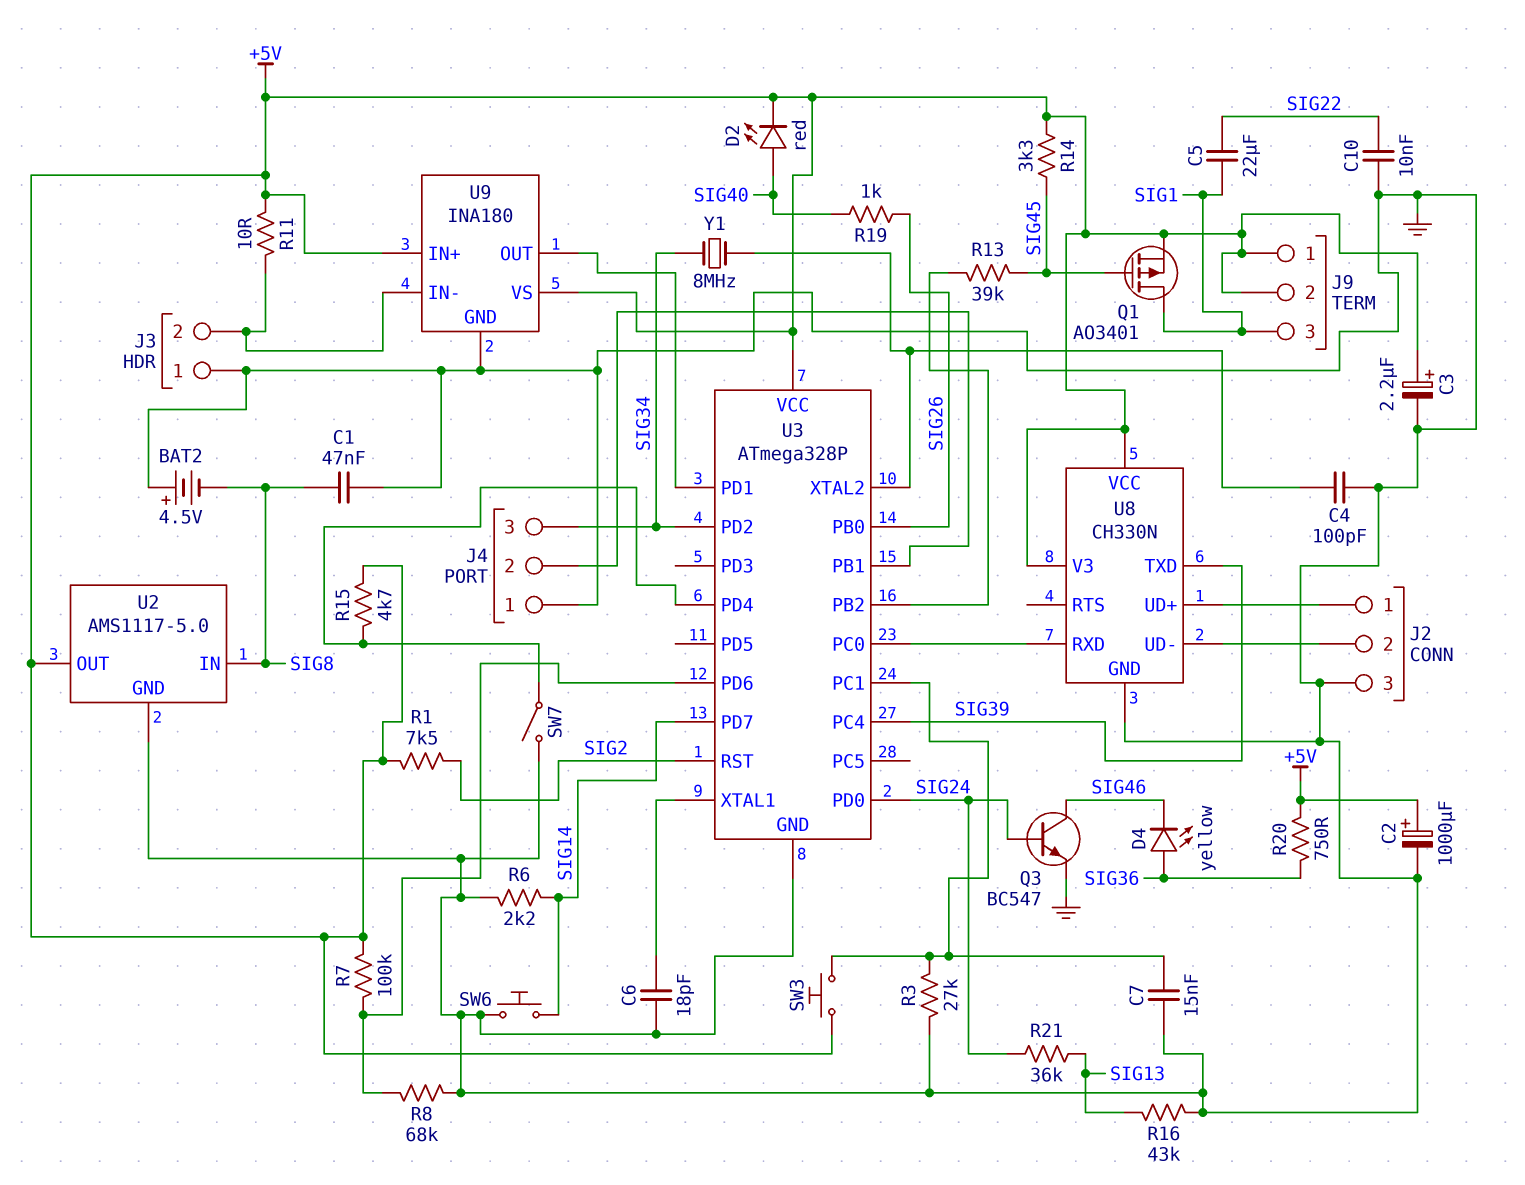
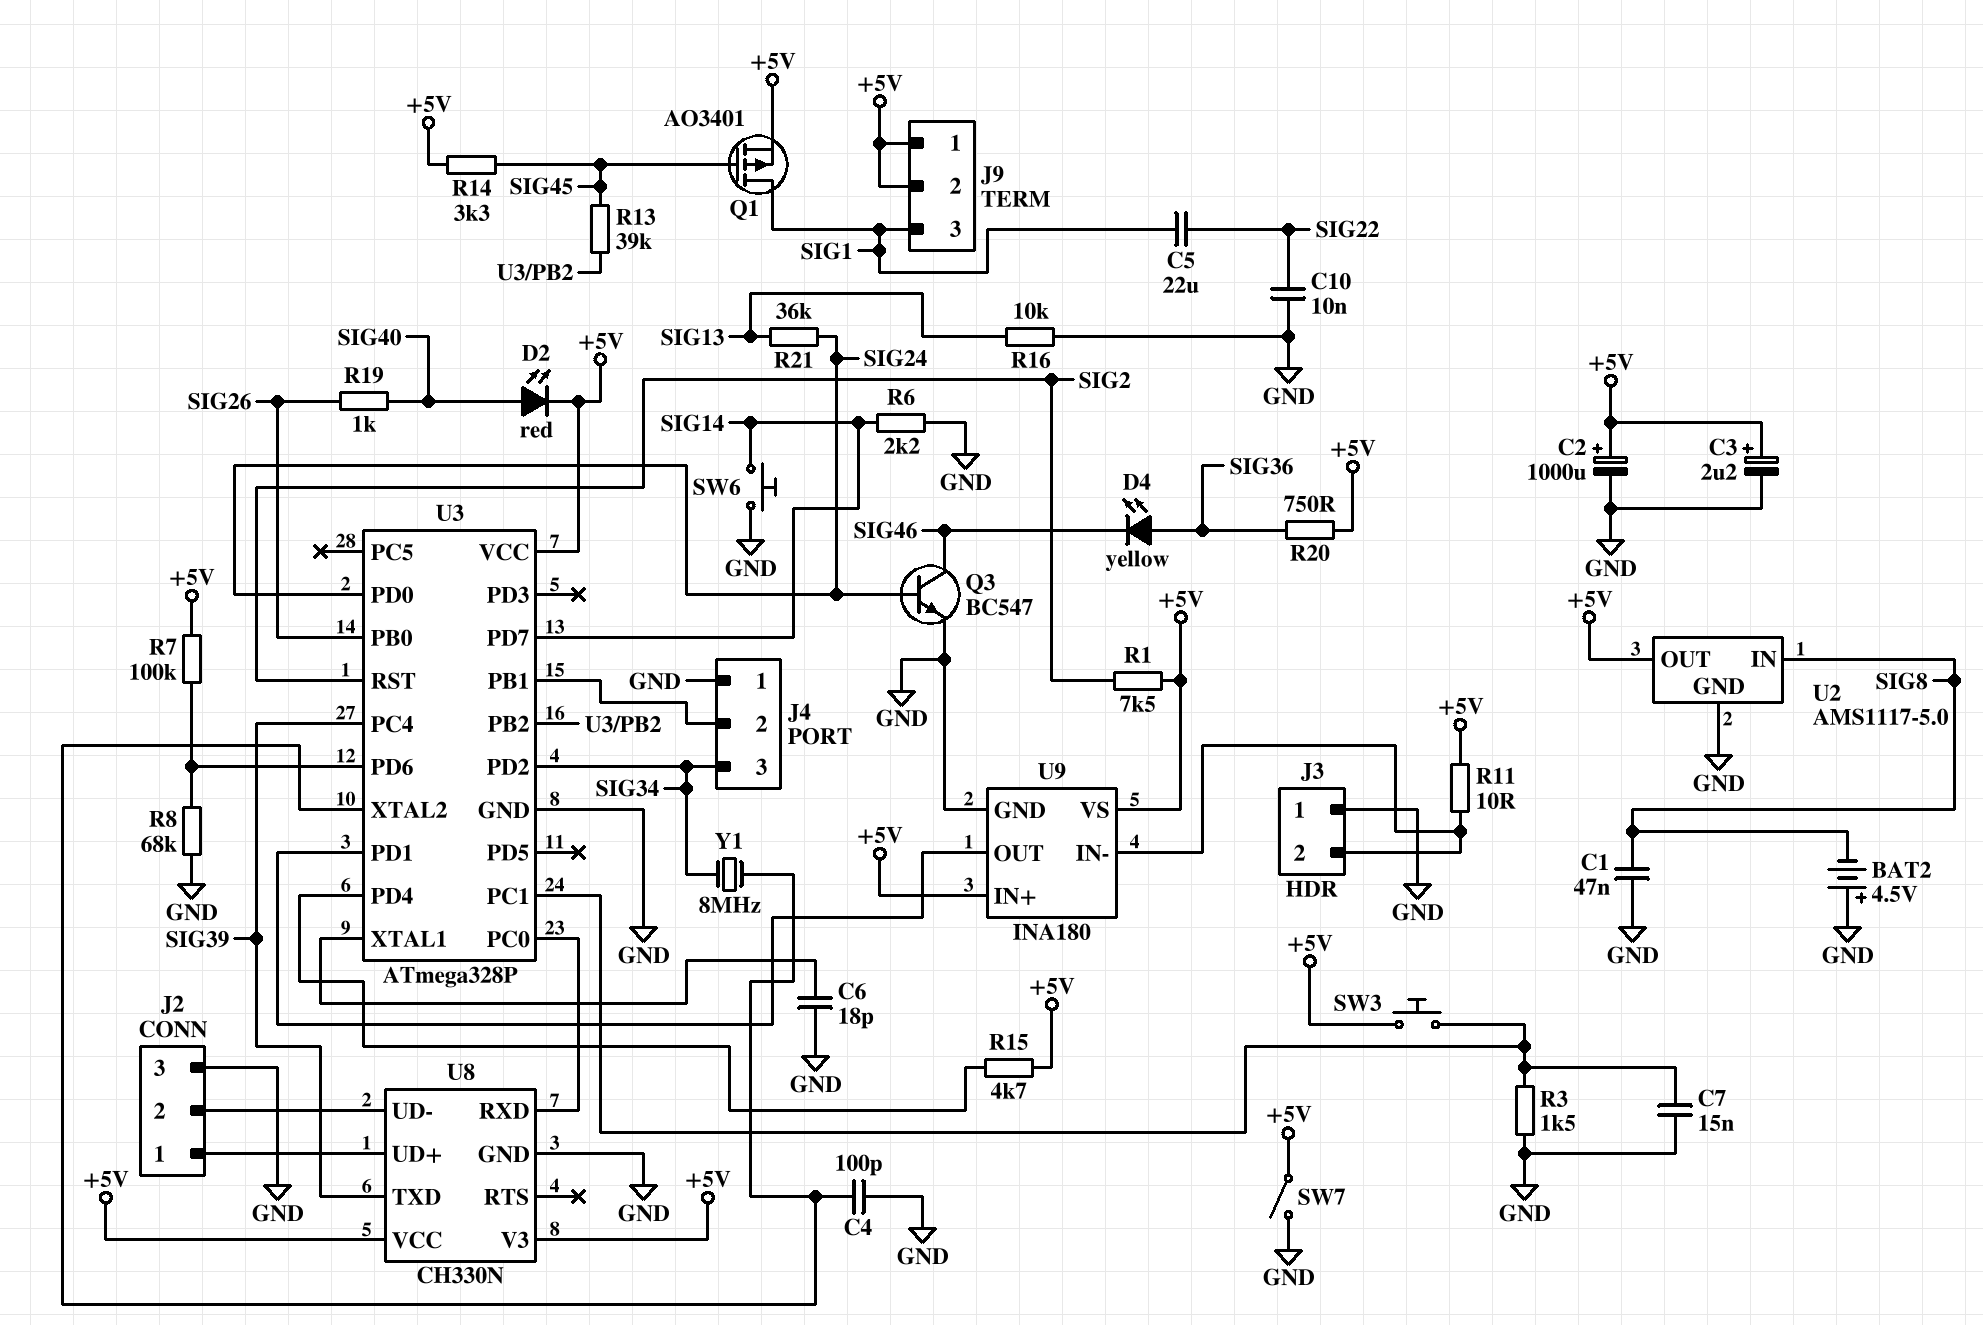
R3: 27k (GND, U3/PC1) -> 1.5k (GND, U3/PC1)
R16: 43k (GND, SIG13) -> 10k (GND, SIG13)
SW7: switch (GND, U3/PD4) -> switch (+5V, GND)

